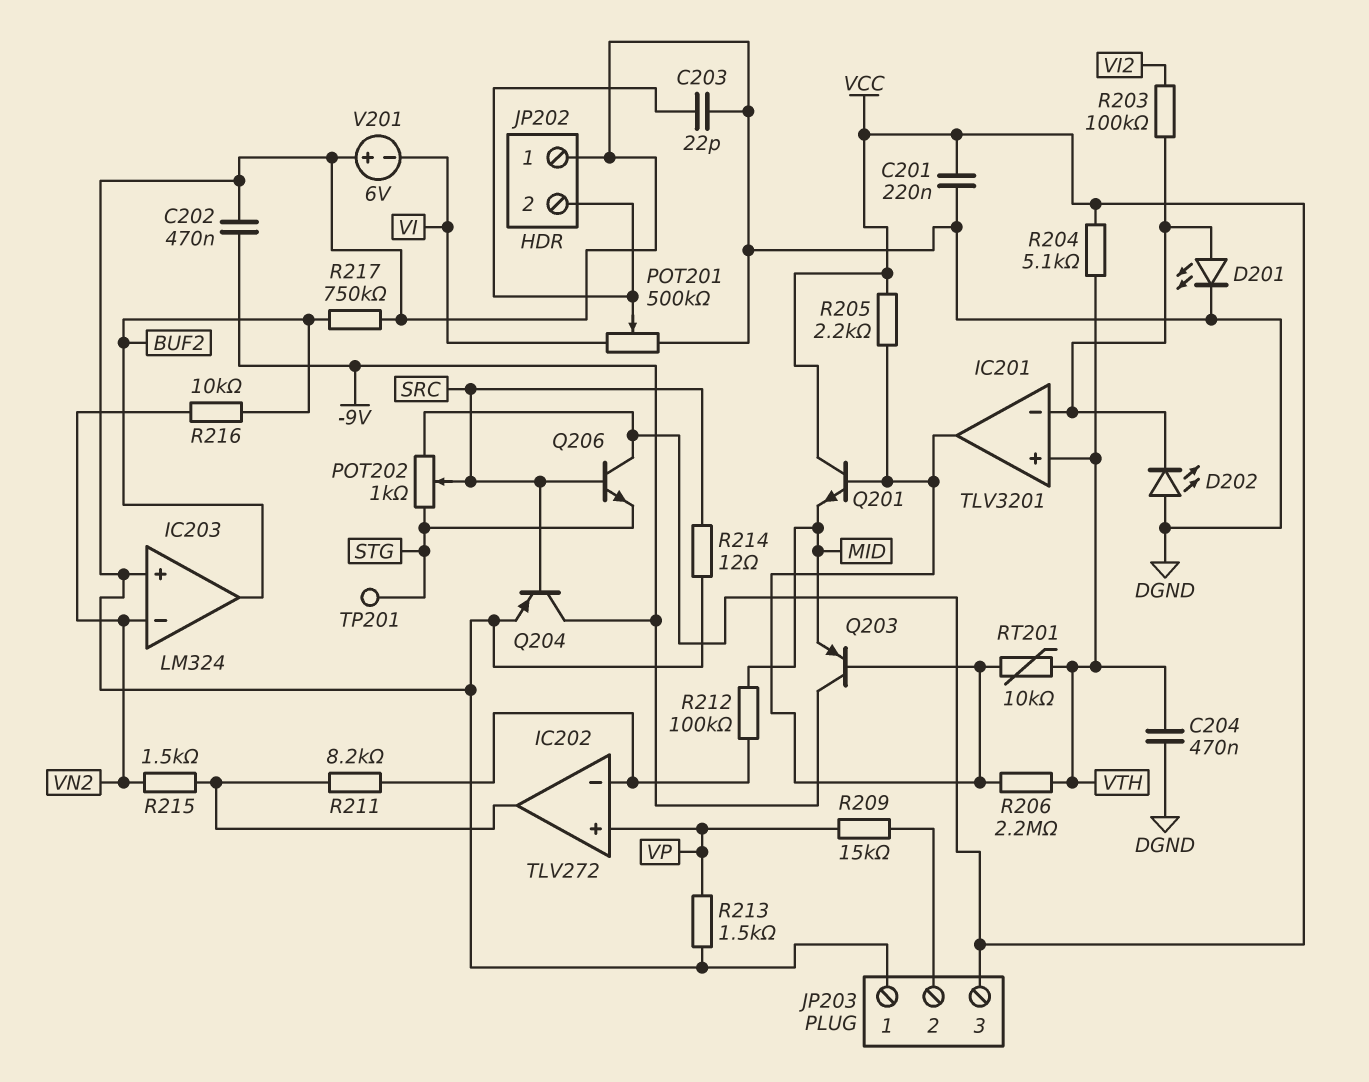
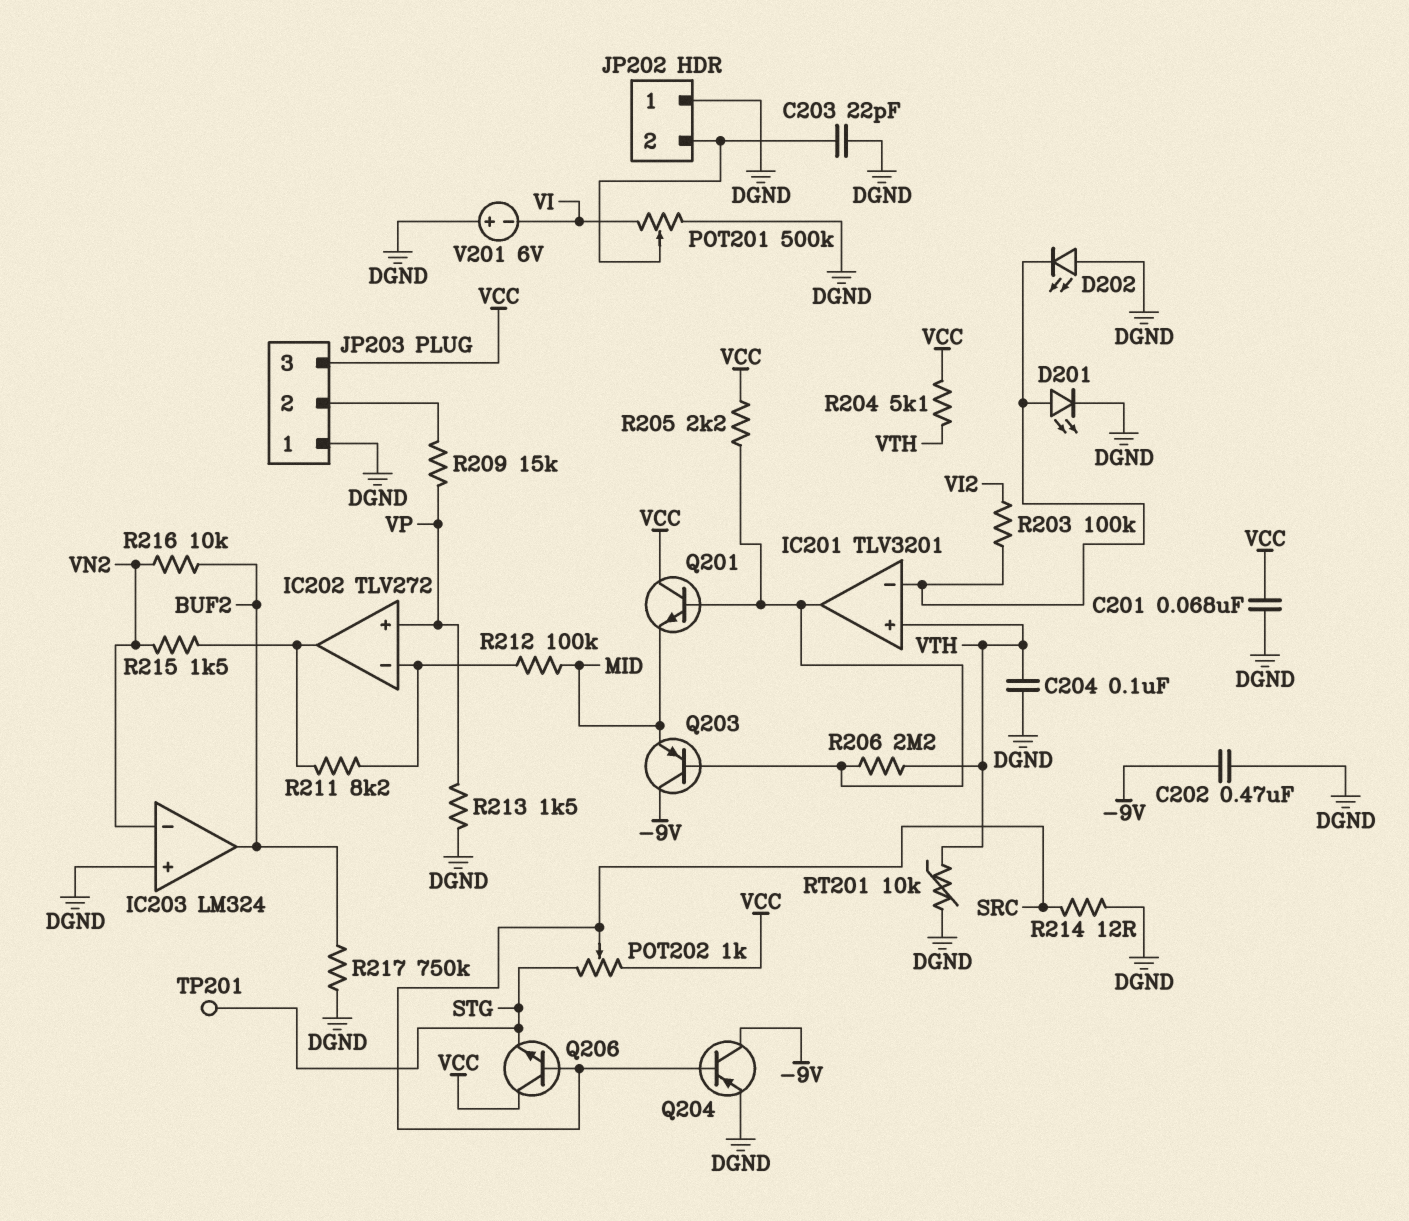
C201: 220nF (DGND, VCC) -> 68nF (DGND, VCC)
C204: 470nF (DGND, VTH) -> 100nF (DGND, VTH)
RT201: 10k (IC201/out, VTH) -> 10k (DGND, VTH)

